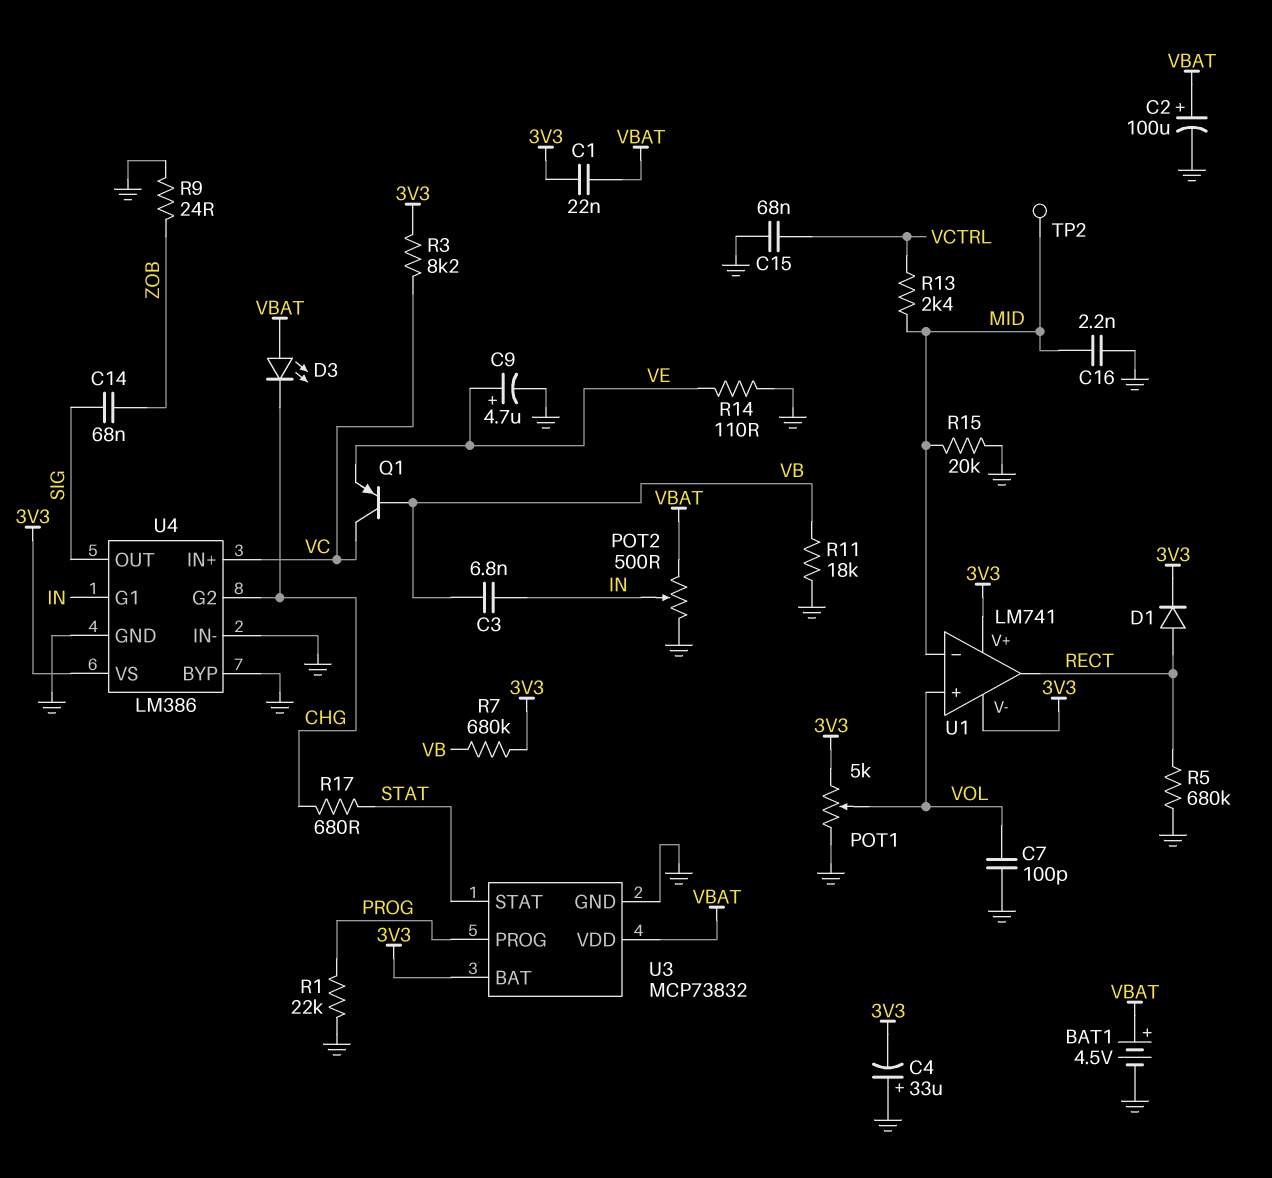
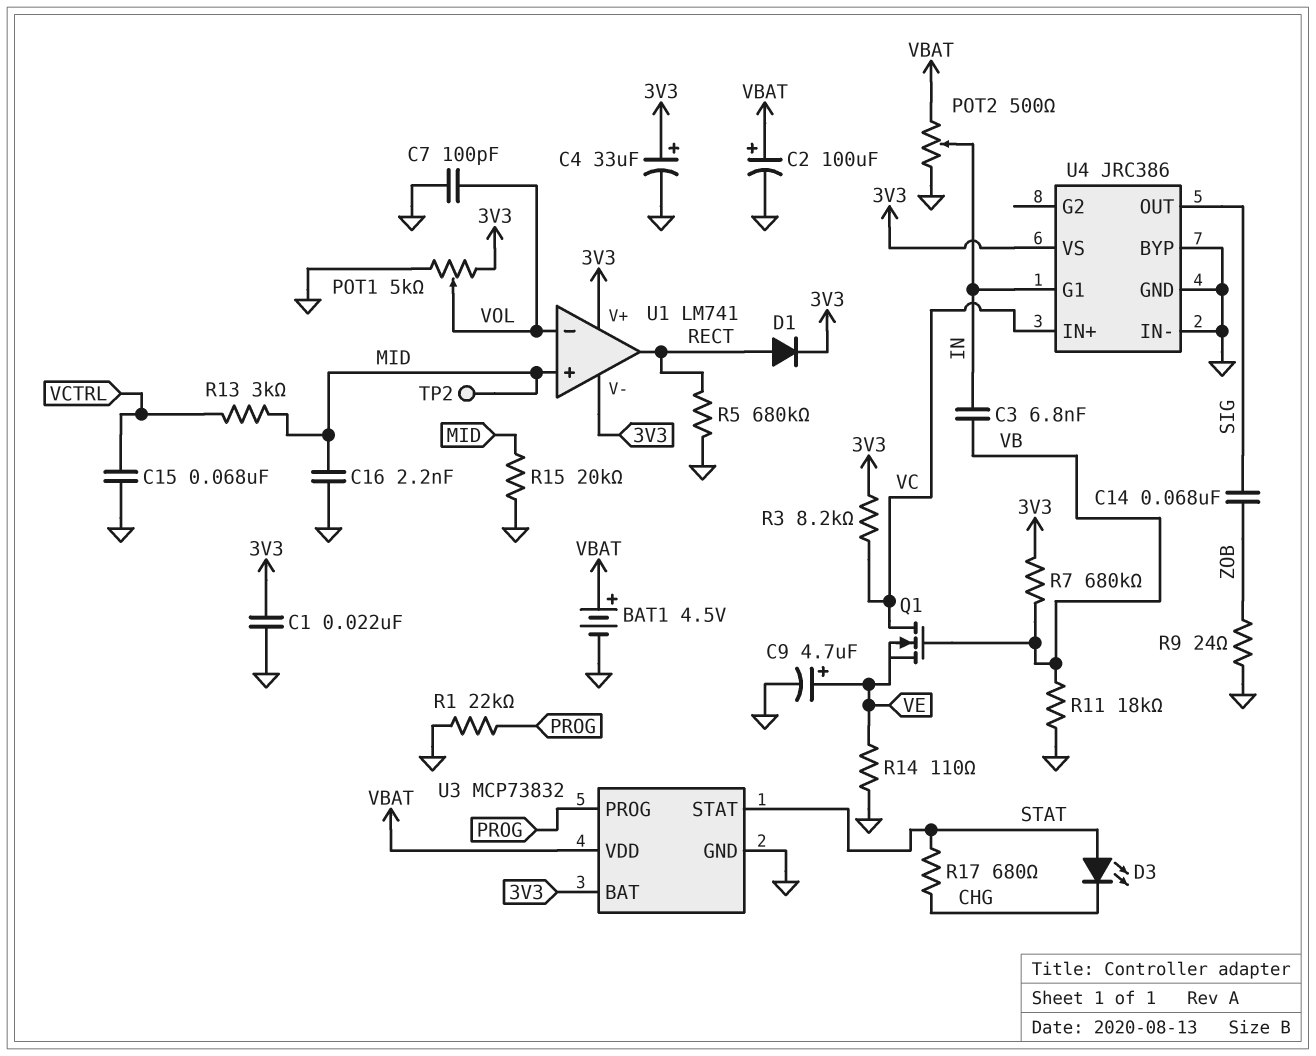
C1: 22nF (3V3, VBAT) -> 22nF (3V3, GND)
C4: 33uF (plus GND, minus 3V3) -> 33uF (plus 3V3, minus GND)
D3: LED (A VBAT, K CHG) -> LED (A STAT, K CHG)
Q1: PNP (B VB, C VC, E VE) -> NMOS (G VB, D VC, S VE)
R13: 2.4k (MID, VCTRL) -> 3k (MID, VCTRL)
U1 pin in+: VOL -> MID
U1 pin in-: MID -> VOL
U4: LM386 -> JRC386
U4 pin G2: CHG -> none

